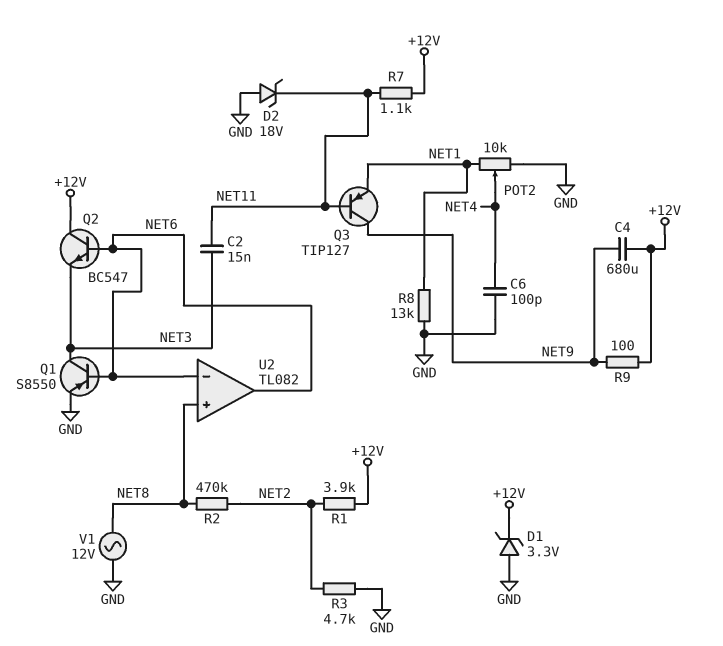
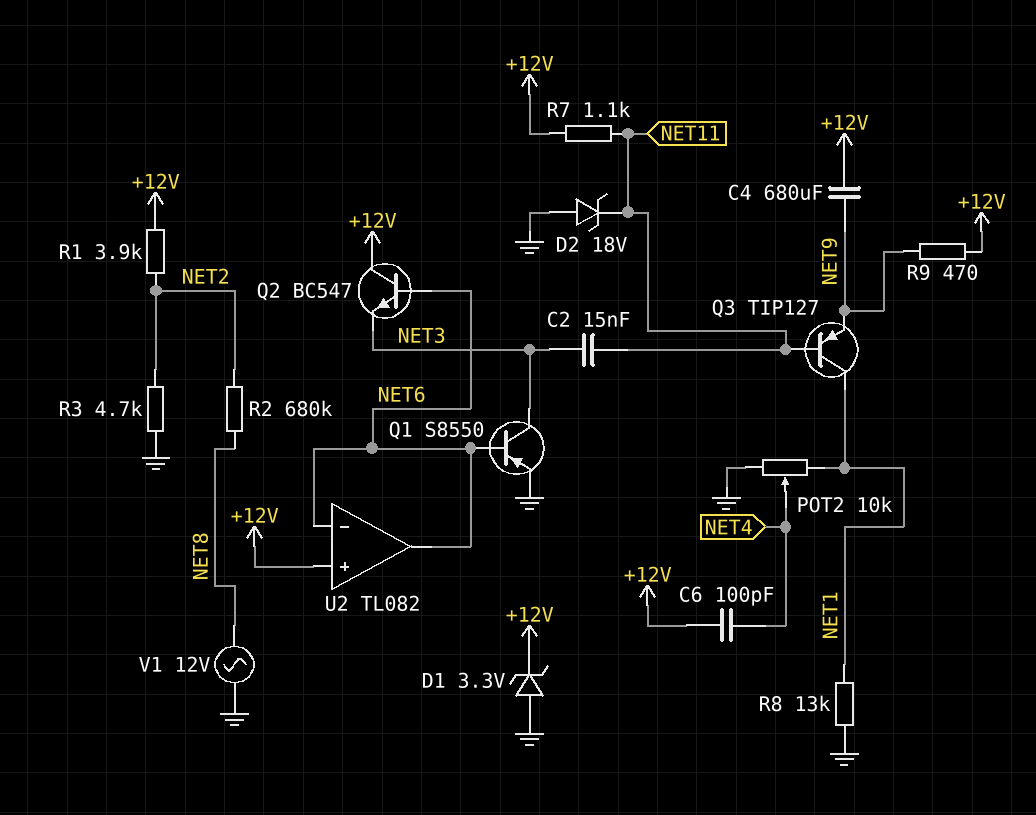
C6: 100pF (GND, NET4) -> 100pF (+12V, NET4)
Q3: PNP TIP127 (B NET11, C NET9, E NET1) -> PNP TIP127 (B NET11, C NET1, E NET9)
R2: 470k (NET2, NET8) -> 680k (NET2, NET8)
R9: 100 (+12V, NET9) -> 470 (+12V, NET9)
U2 pin in+: NET8 -> +12V

